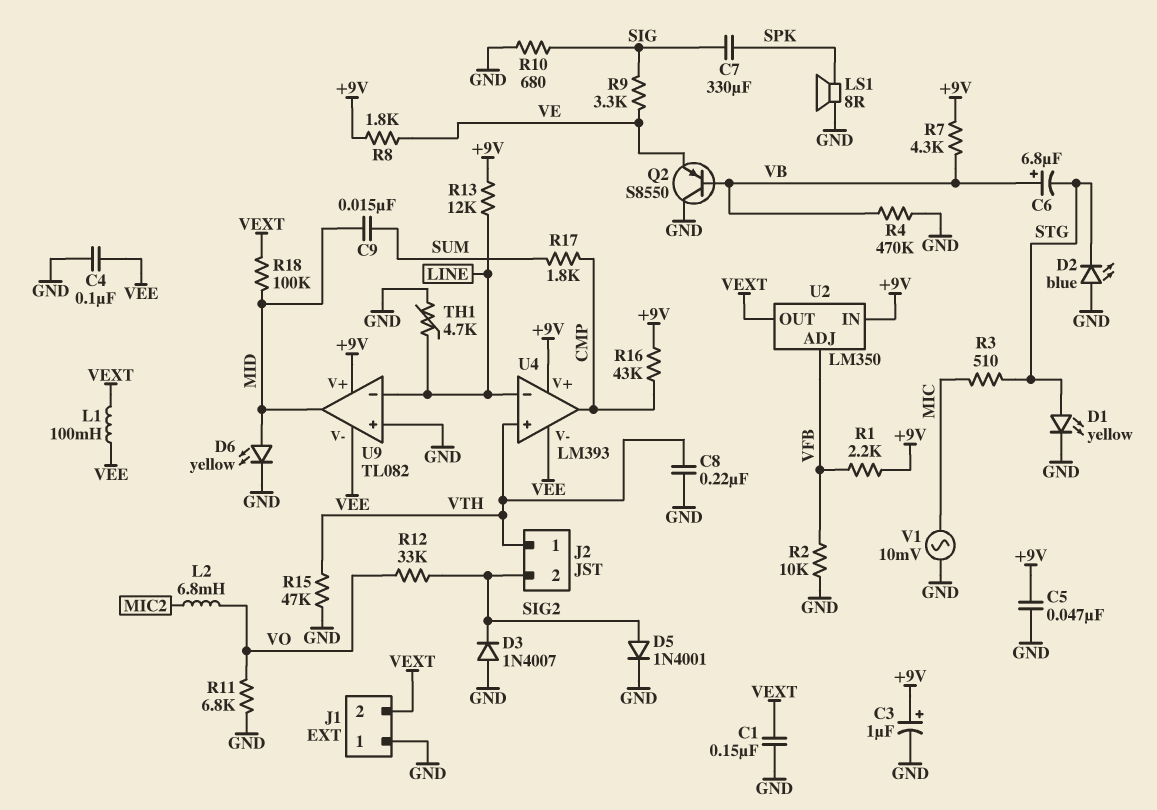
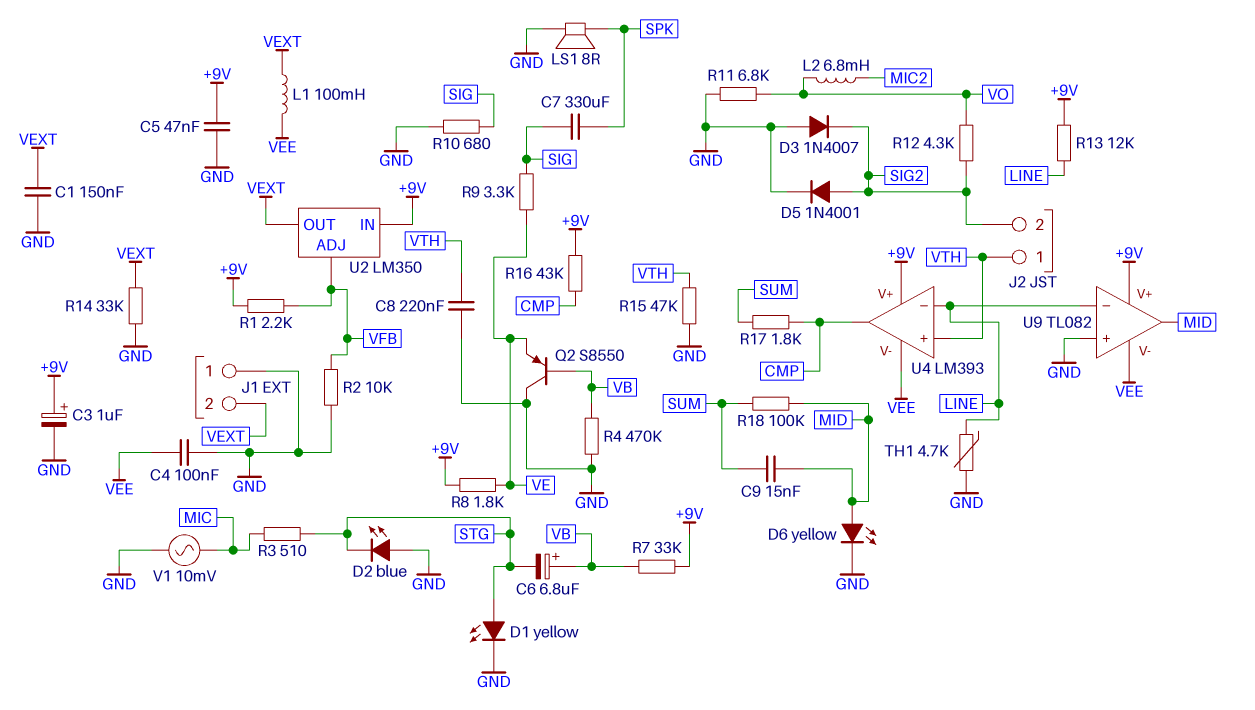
R7: 4.3k (+9V, VB) -> 33k (+9V, VB)
R12: 33k (SIG2, VO) -> 4.3k (SIG2, VO)
R14: none -> 33k (GND, VEXT)
R18: 100k (MID, VEXT) -> 100k (MID, SUM)

